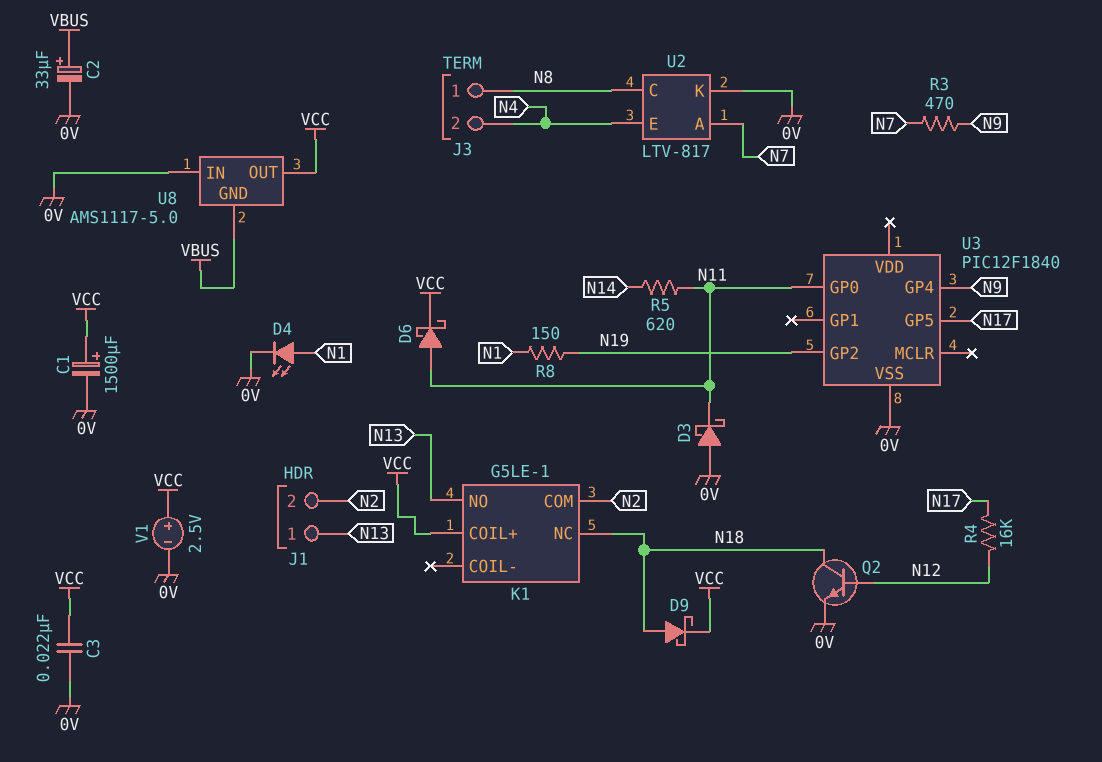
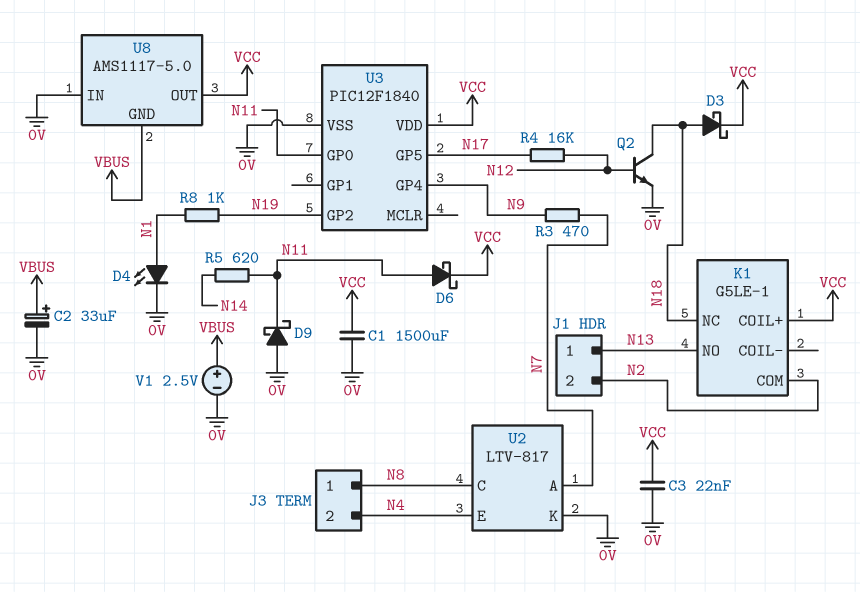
C1: 1500uF (plus VCC, minus 0V) -> 1500uF (0V, VCC)
D3: schottky (A 0V, K N11) -> schottky (A N18, K VCC)
D9: schottky (A N18, K VCC) -> schottky (A 0V, K N11)
R8: 150 (N1, N19) -> 1k (N1, N19)
U3 pin VDD: none -> VCC
V1: 2.5V (plus VCC, minus 0V) -> 2.5V (plus VBUS, minus 0V)

